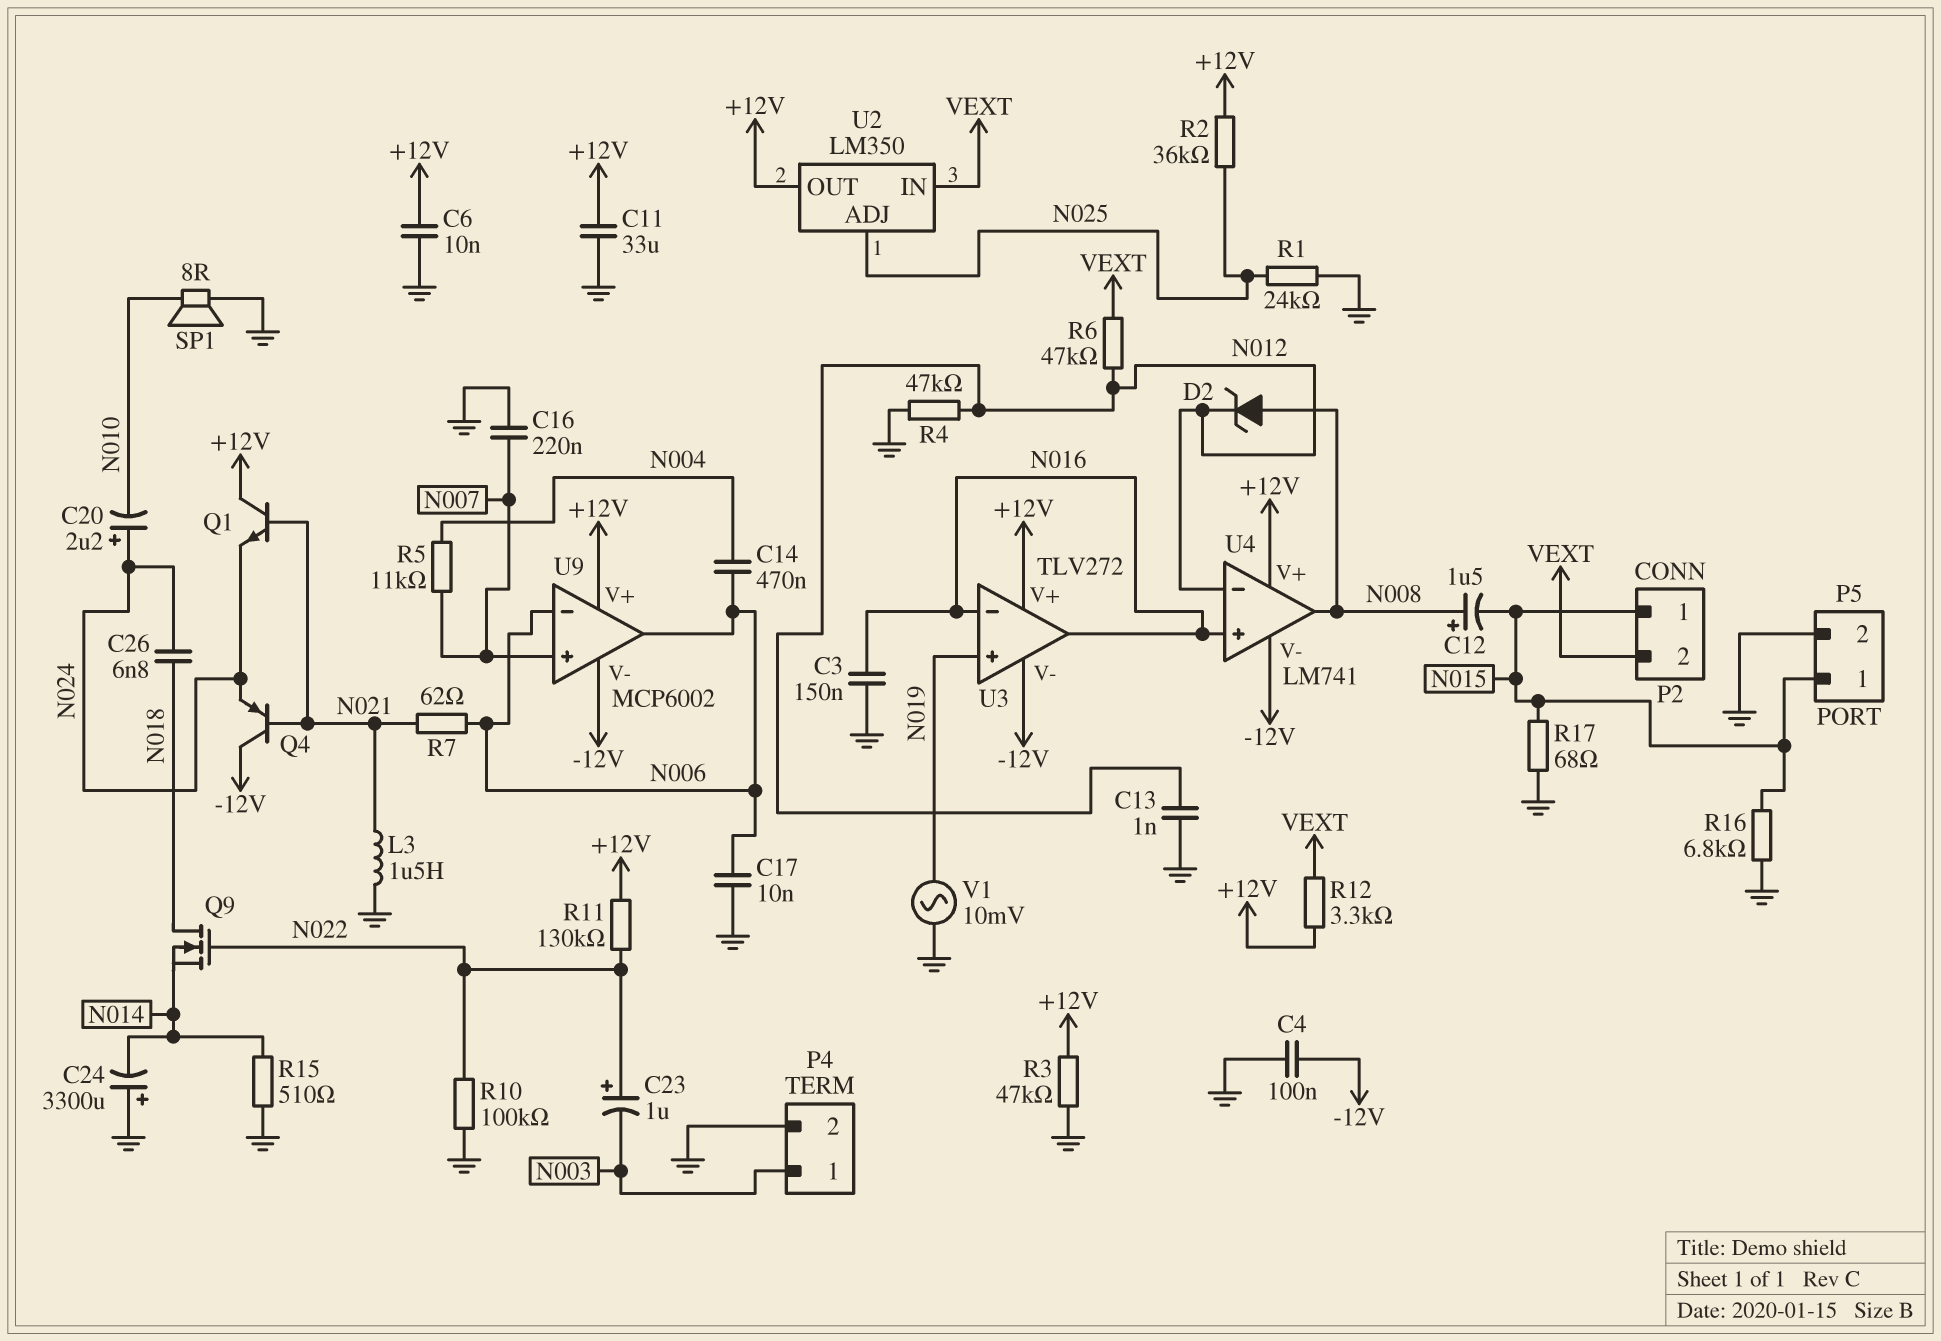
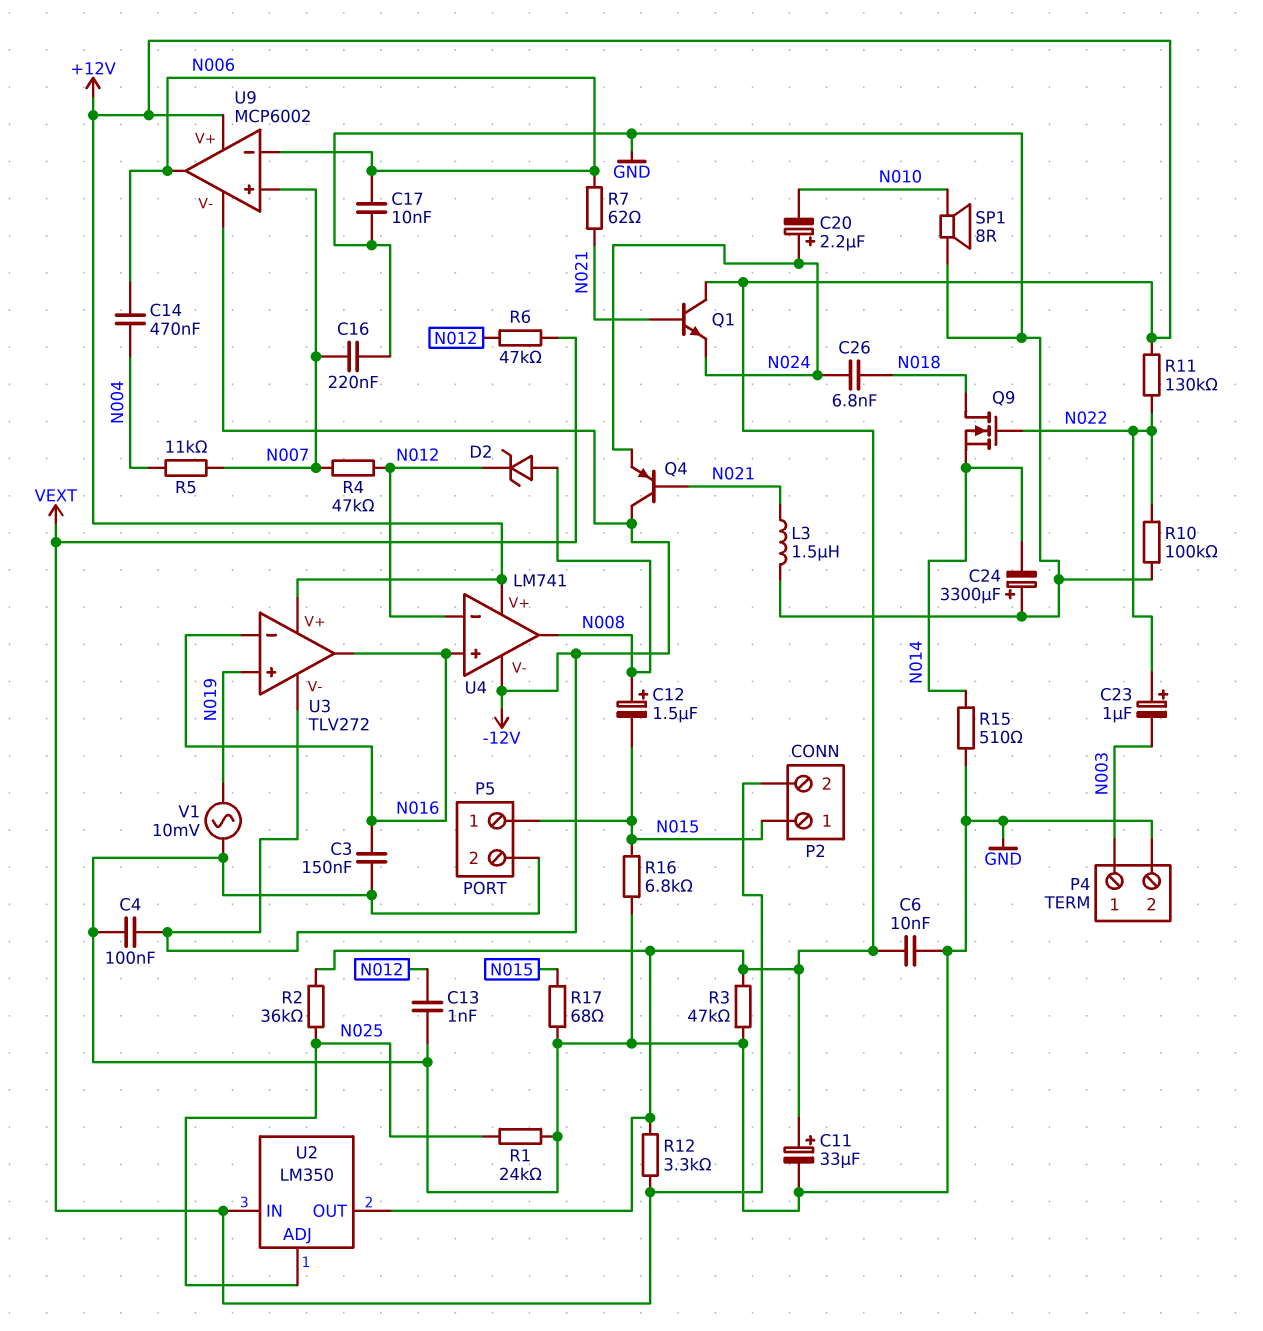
C11: 33uF (+12V, GND) -> 33uF (plus +12V, minus GND)
R4: 47k (GND, N012) -> 47k (N007, N012)

